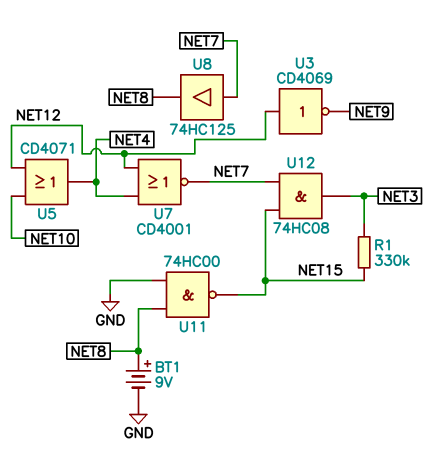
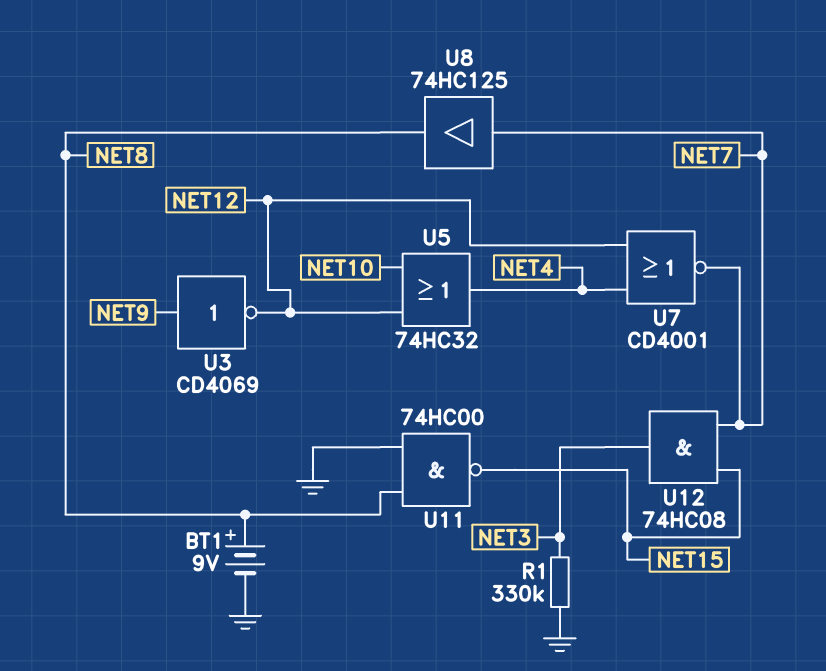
R1: 330k (NET3, NET15) -> 330k (GND, NET3)
U3: NOT CD4069 (in NET12, out NET9) -> NOT CD4069 (in NET9, out NET12)
U5: OR CD4071 (in NET10, in NET12, out NET4) -> OR 74HC32 (in NET10, in NET12, out NET4)

